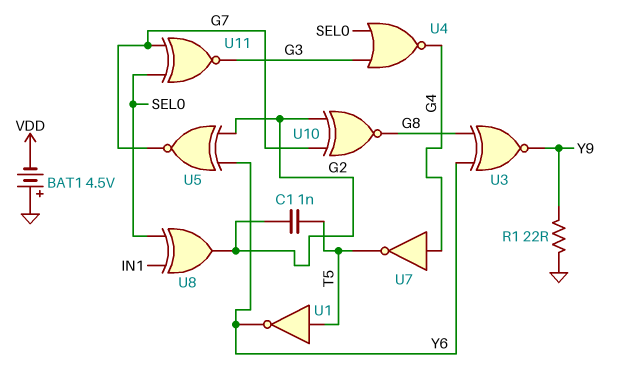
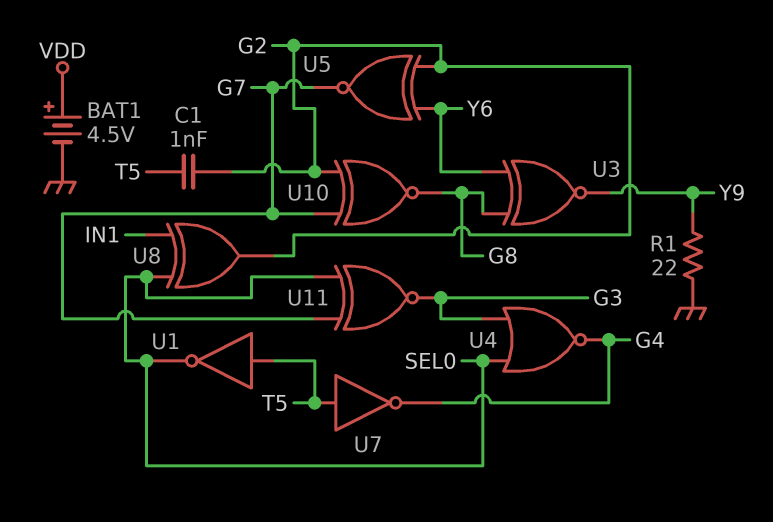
BAT1: 4.5V (plus GND, minus VDD) -> 4.5V (plus VDD, minus GND)
U1: NOT (in T5, out Y6) -> NOT (in T5, out SEL0)
U7: NOT (in G4, out T5) -> NOT (in T5, out G4)

